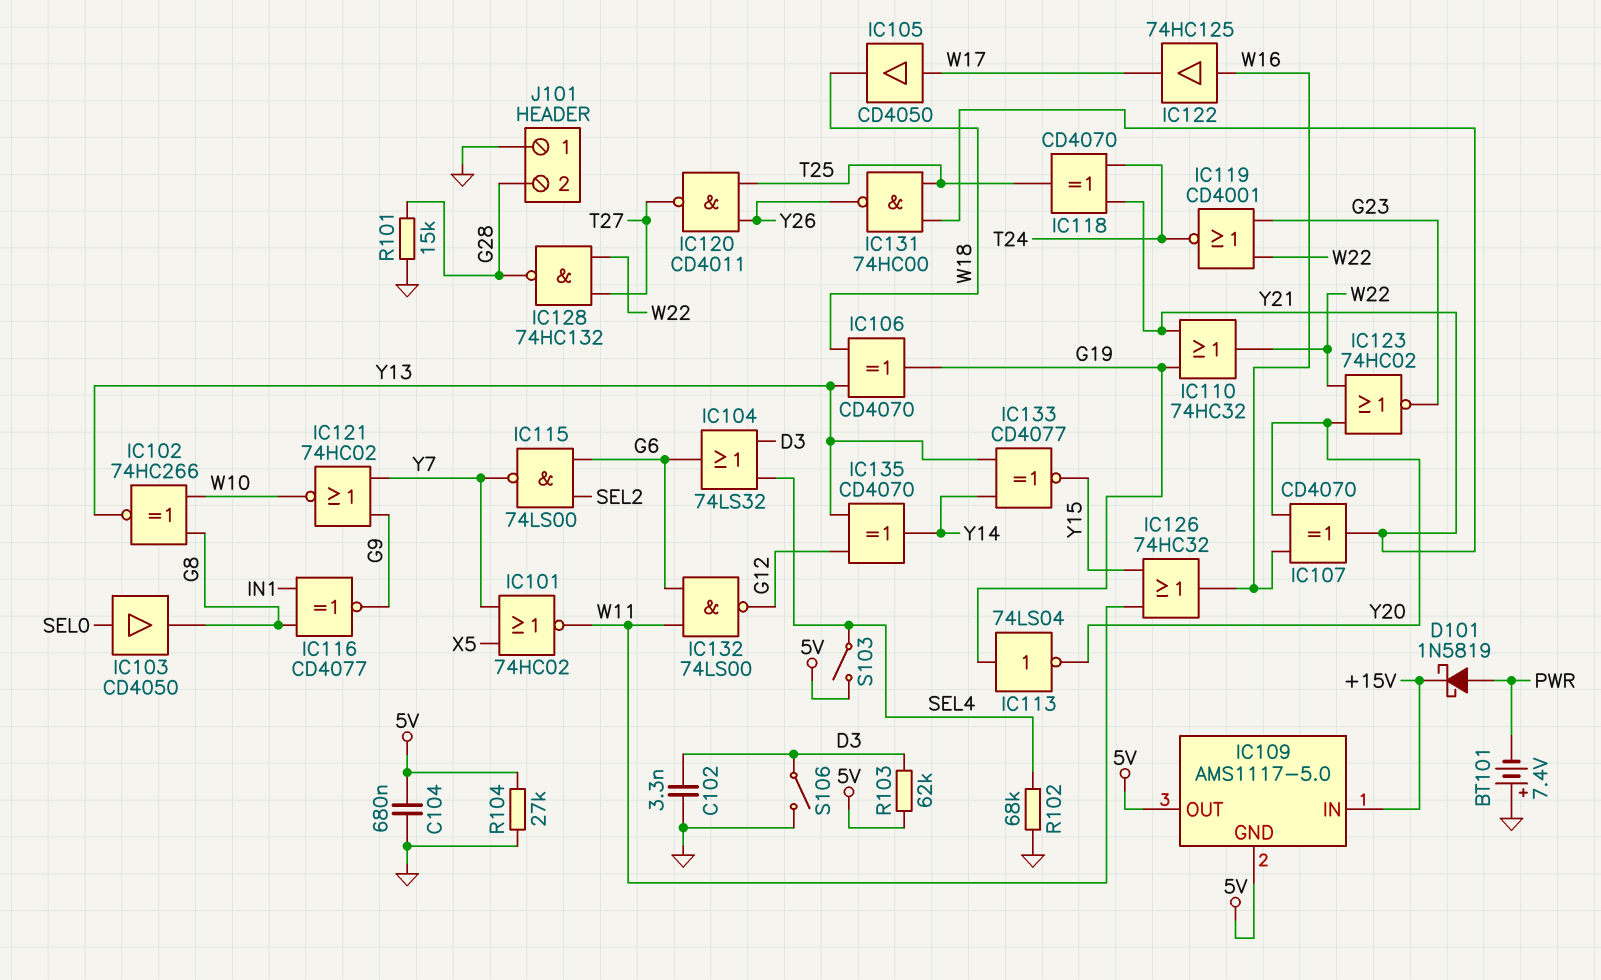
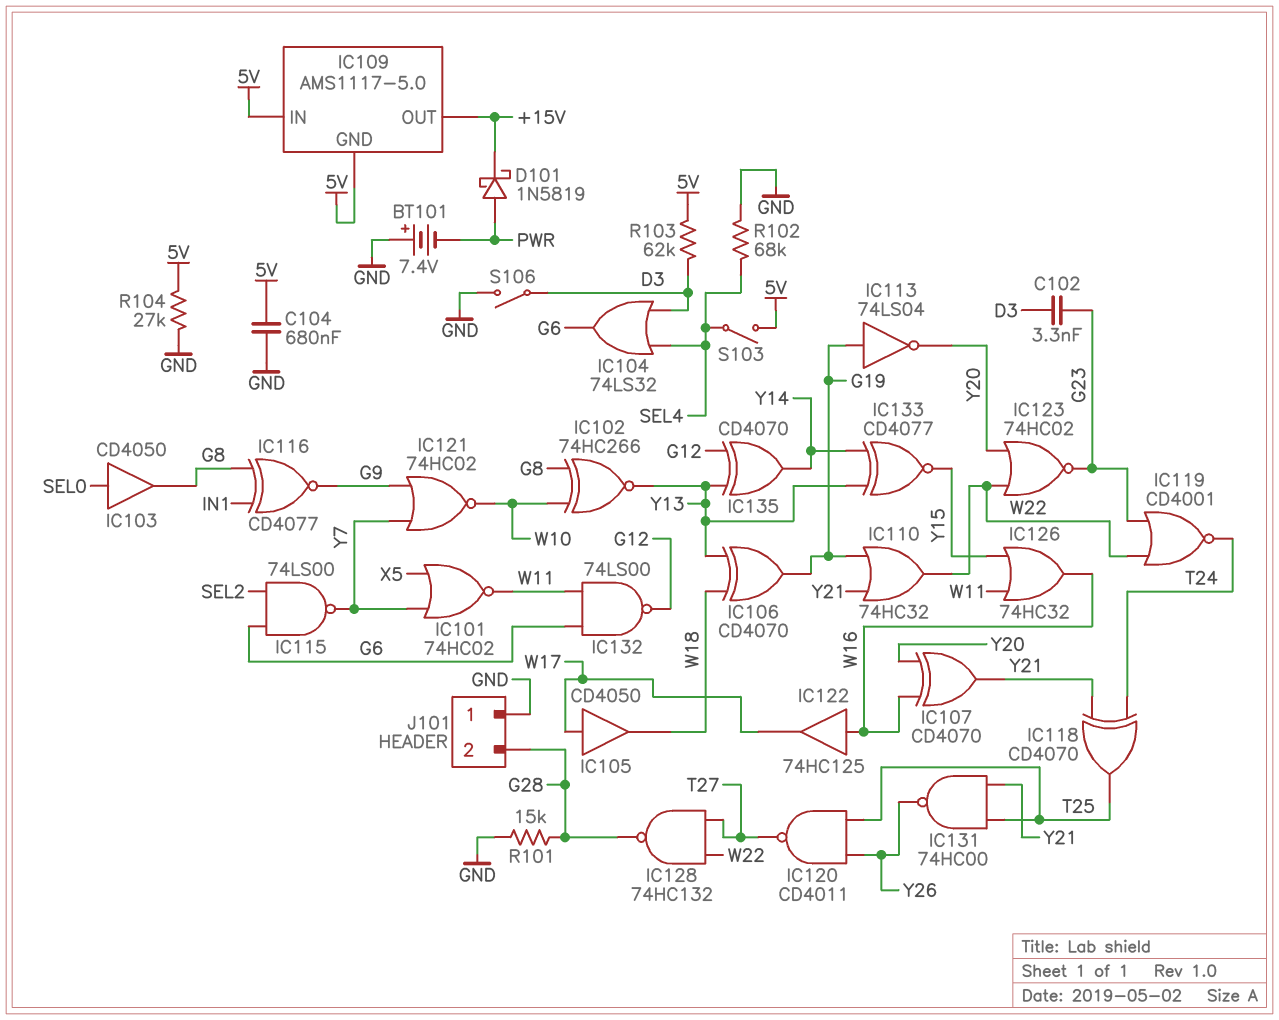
C102: 3.3nF (D3, GND) -> 3.3nF (D3, G23)
IC109 pin IN: +15V -> 5V
IC109 pin OUT: 5V -> +15V

